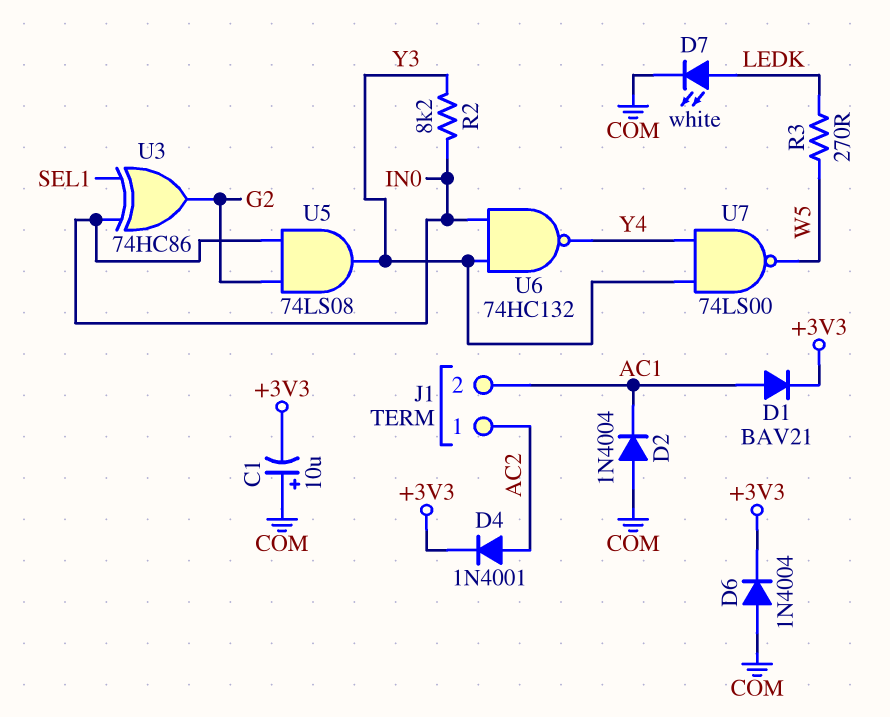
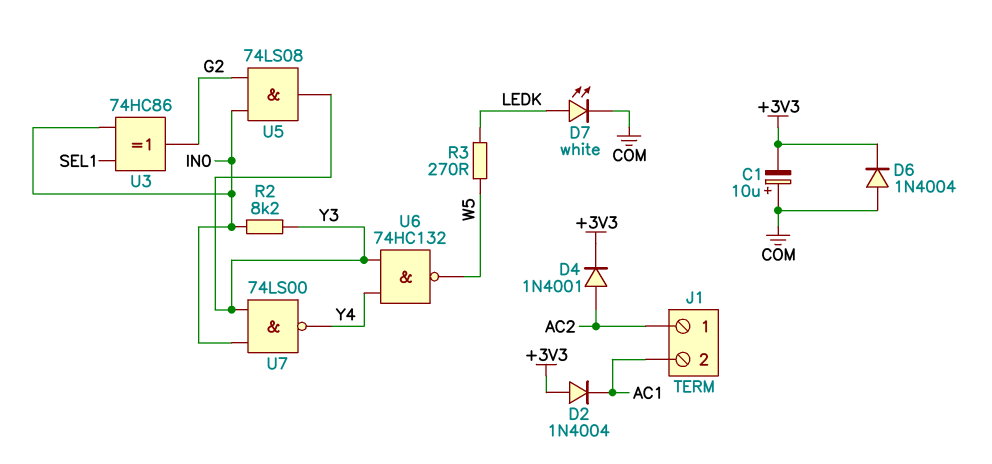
D1: diode BAV21 (A AC1, K +3V3) -> none
D2: diode 1N4004 (A COM, K AC1) -> diode 1N4004 (A +3V3, K AC1)
U6: NAND 74HC132 (in IN0, in Y3, out Y4) -> NAND 74HC132 (in Y3, in Y4, out W5)
U7: NAND 74LS00 (in Y3, in Y4, out W5) -> NAND 74LS00 (in IN0, in Y3, out Y4)

